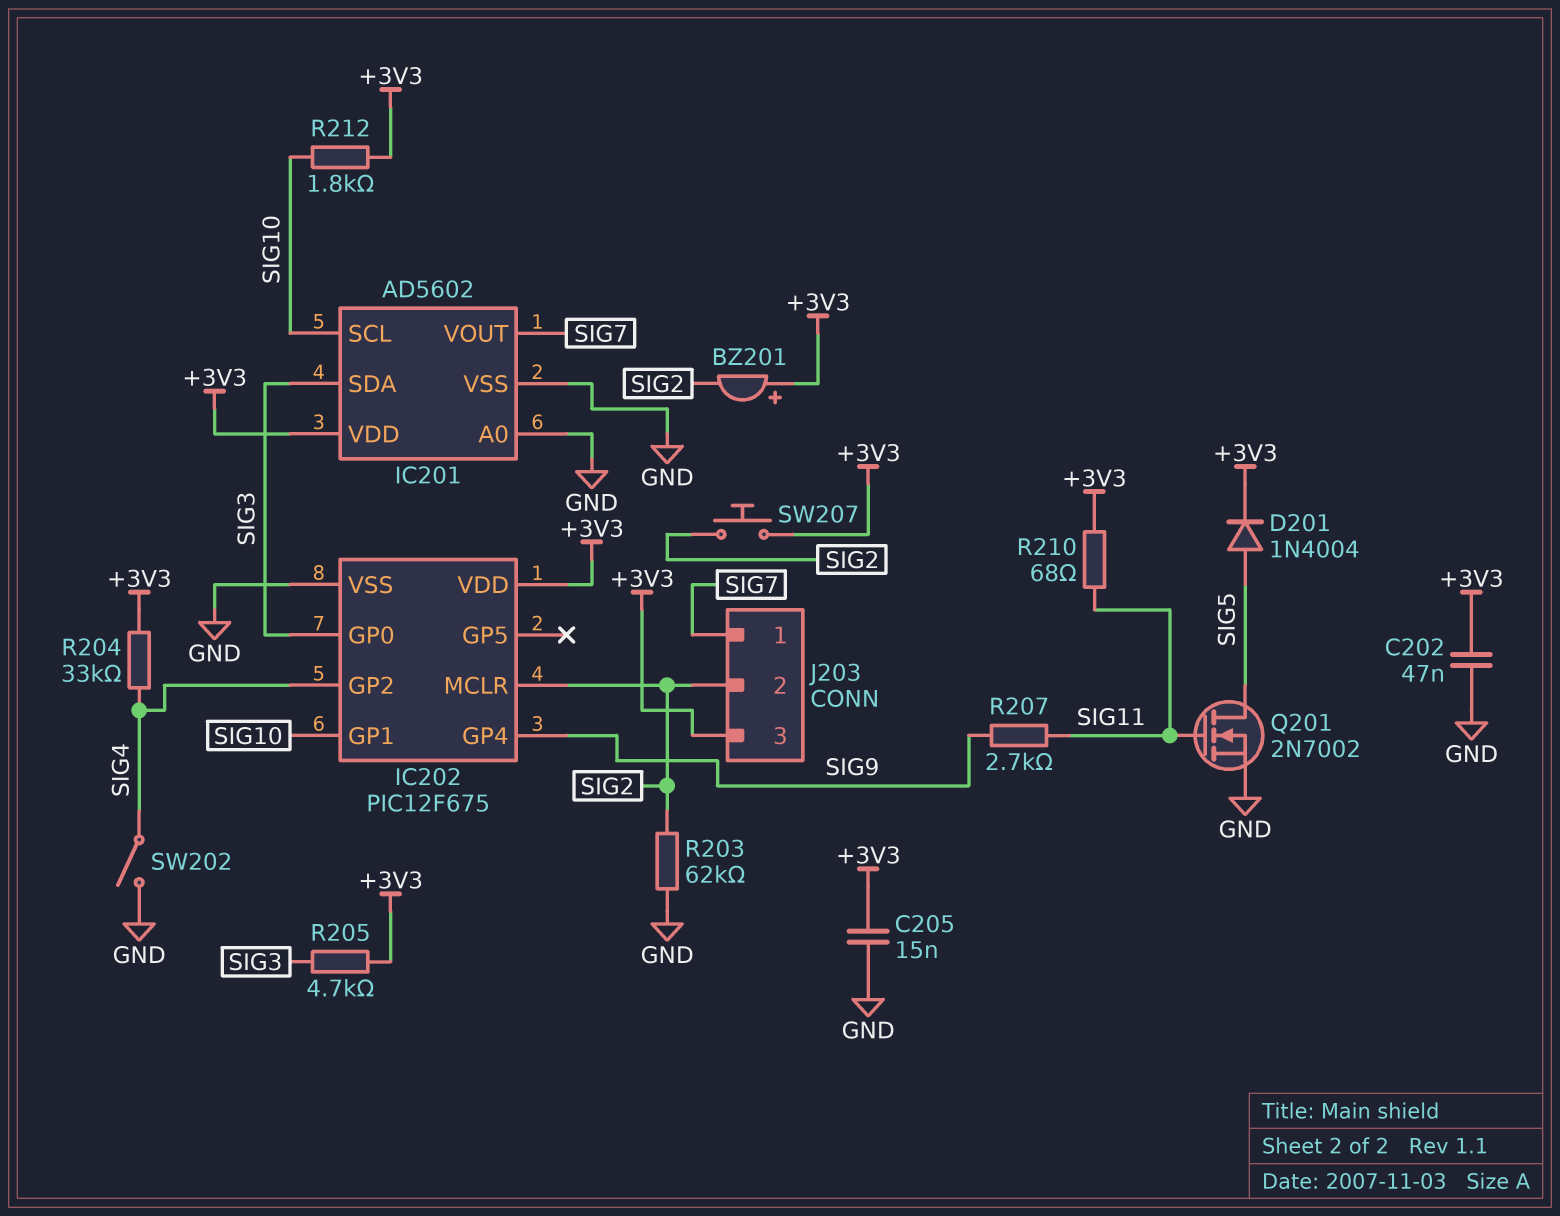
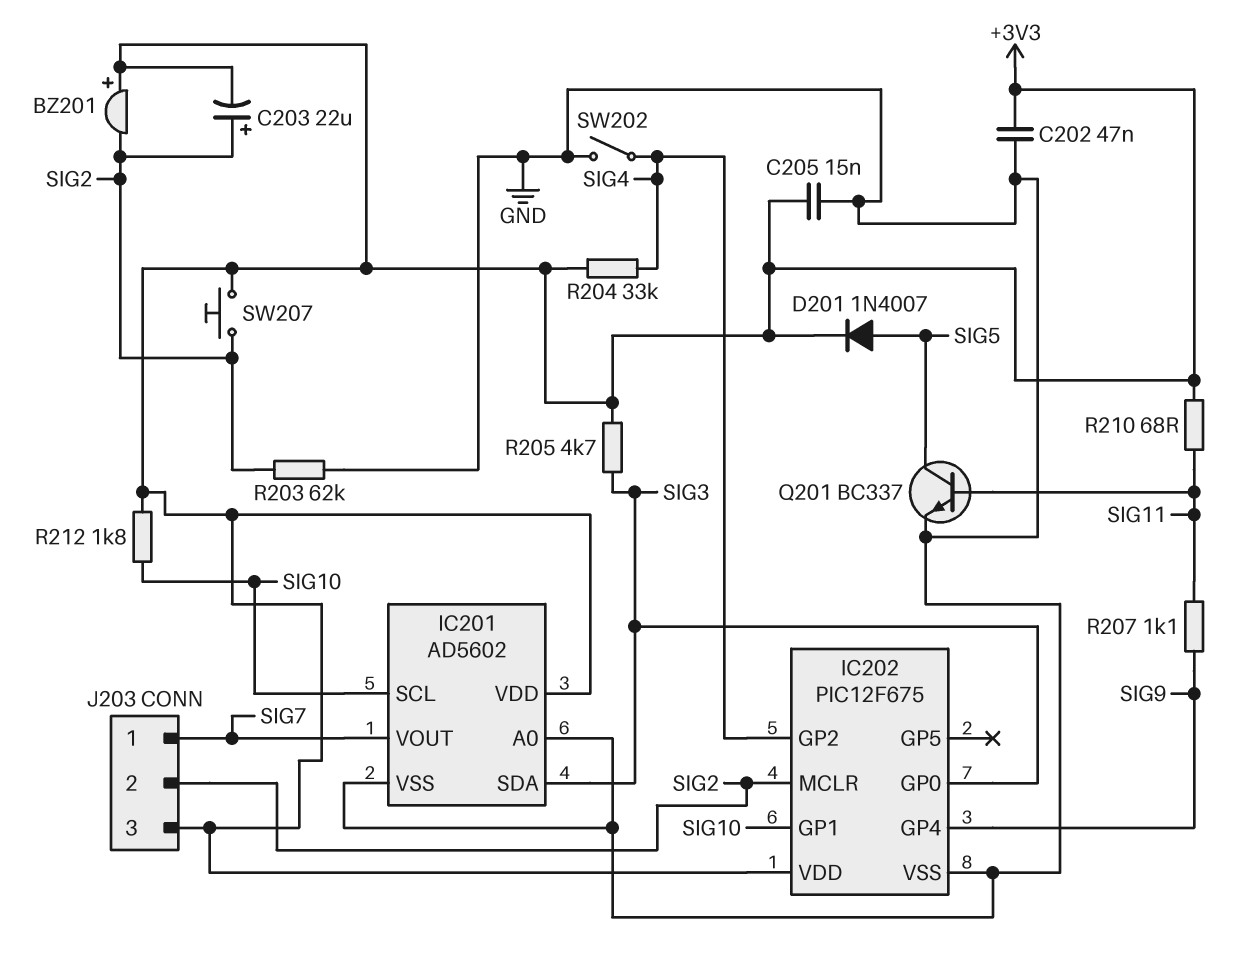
C203: none -> 22uF (plus SIG2, minus +3V3)
D201: diode 1N4004 (A SIG5, K +3V3) -> diode 1N4007 (A SIG5, K +3V3)
Q201: NMOS 2N7002 (G SIG11, D SIG5, S GND) -> NPN BC337 (B SIG11, C SIG5, E GND)
R207: 2.7k (SIG9, SIG11) -> 1.1k (SIG9, SIG11)

